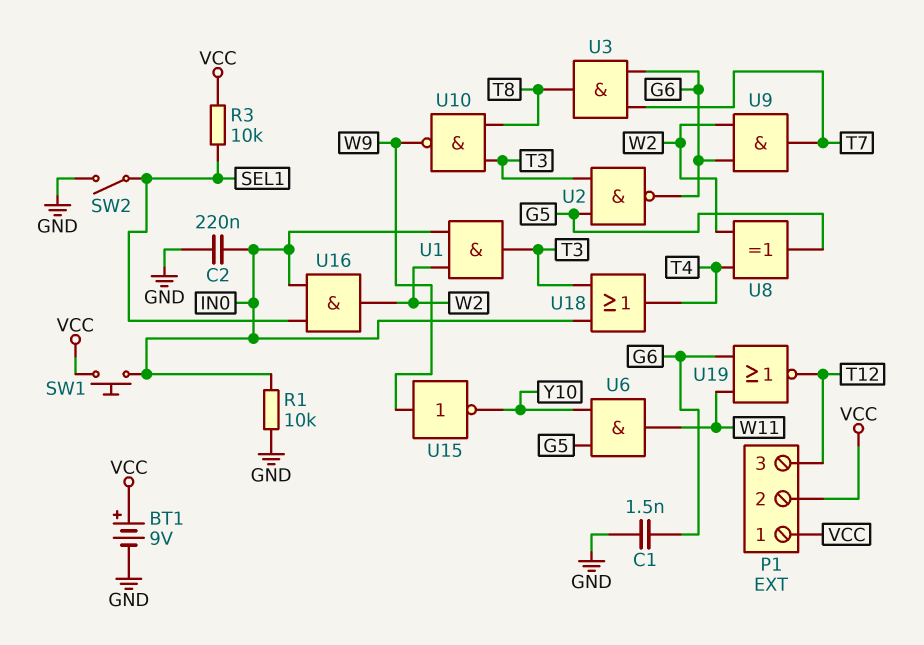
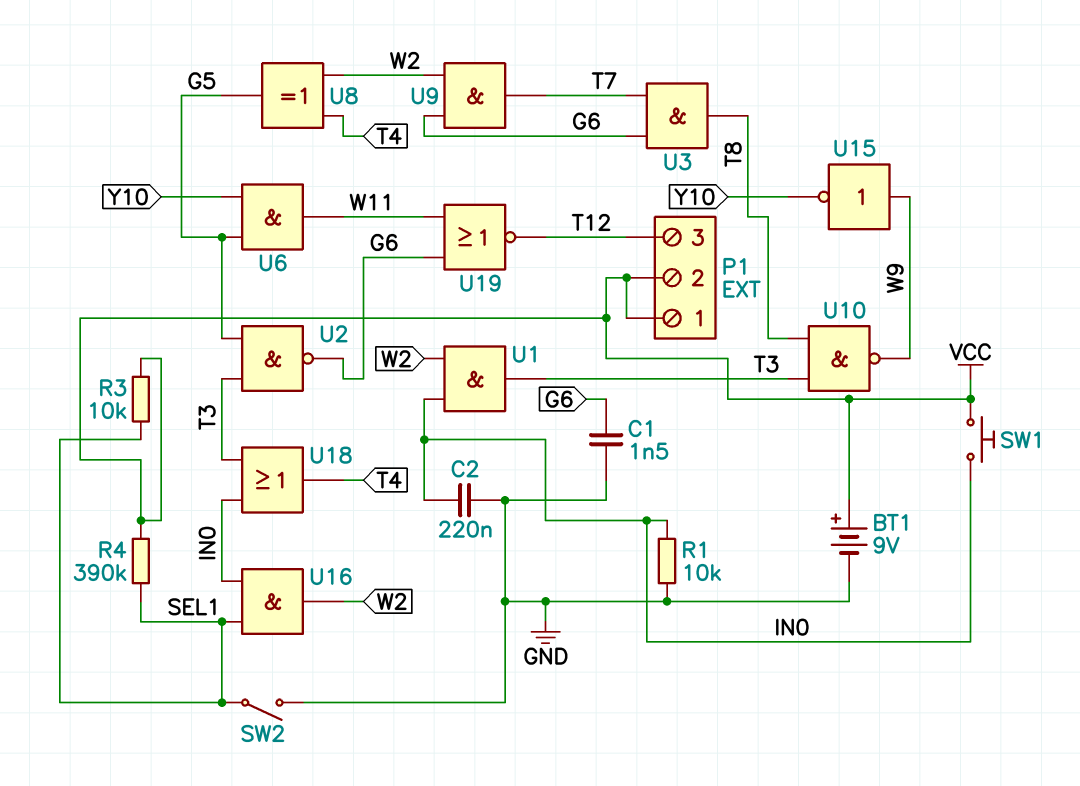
R4: none -> 390k (SEL1, VCC)

